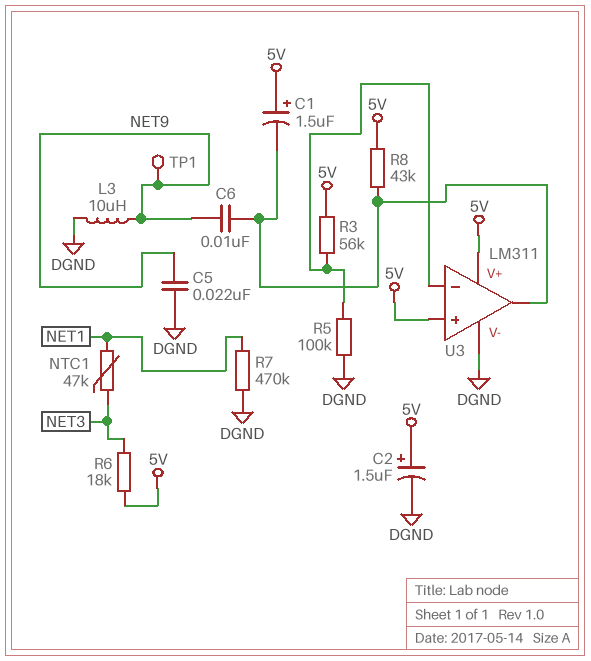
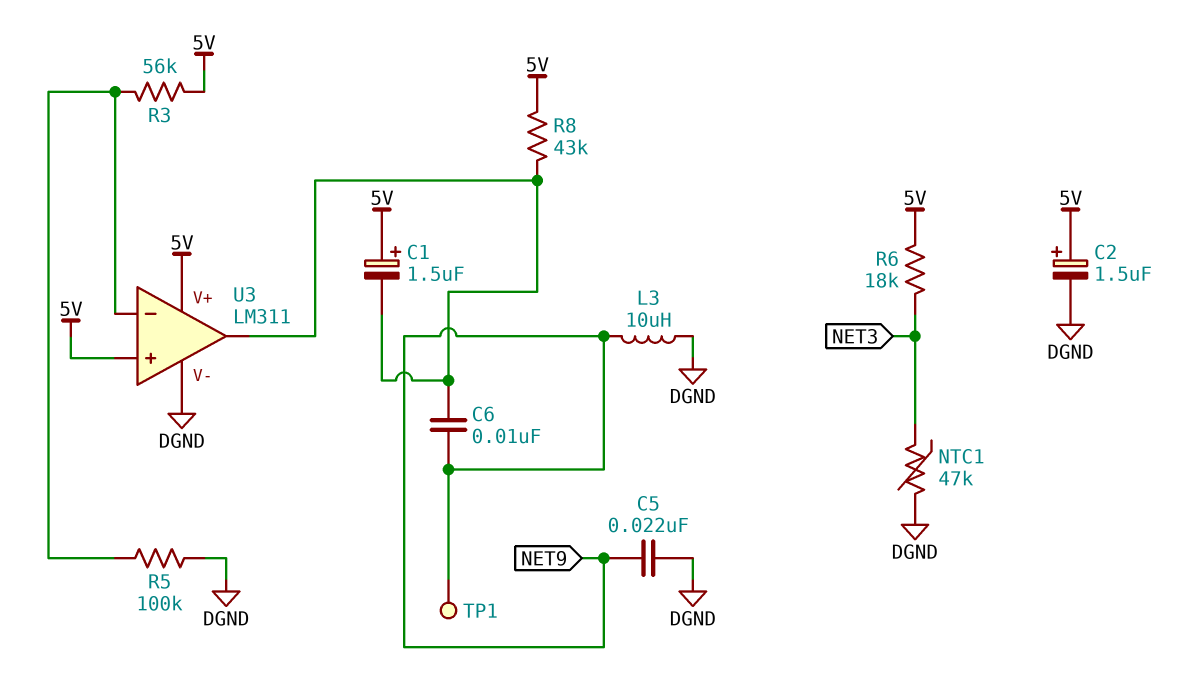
NTC1: 47k (NET1, NET3) -> 47k (DGND, NET3)
R7: 470k (DGND, NET1) -> none

